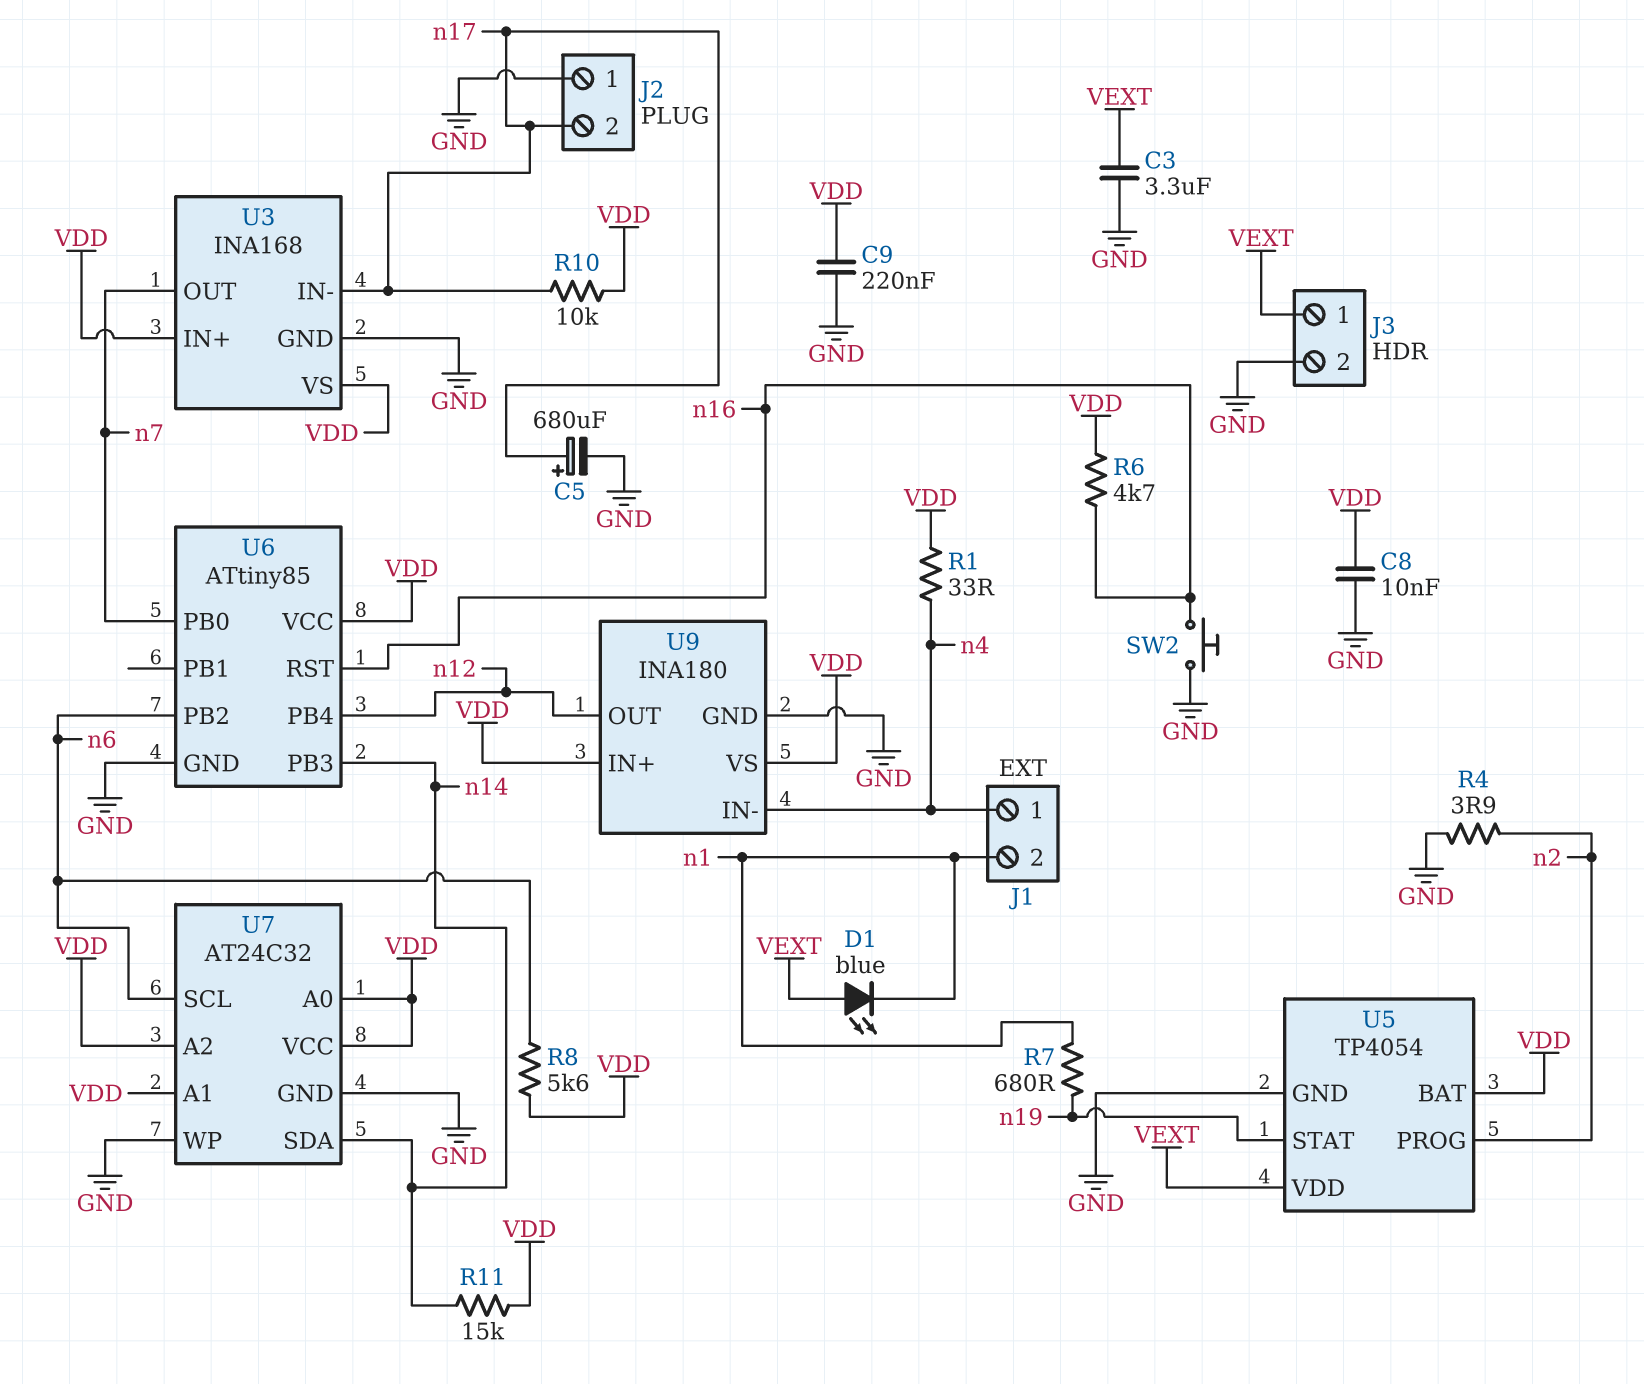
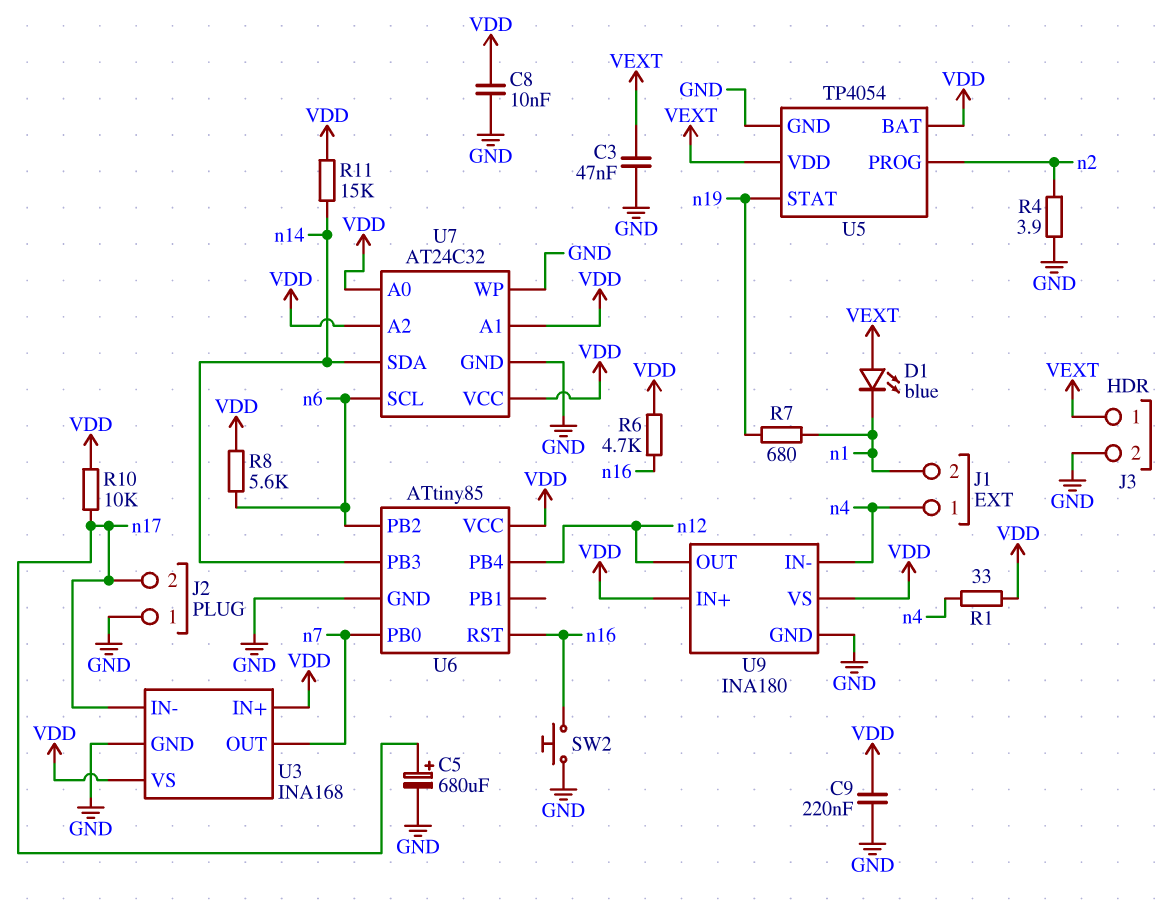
C3: 3.3uF (GND, VEXT) -> 47nF (GND, VEXT)

